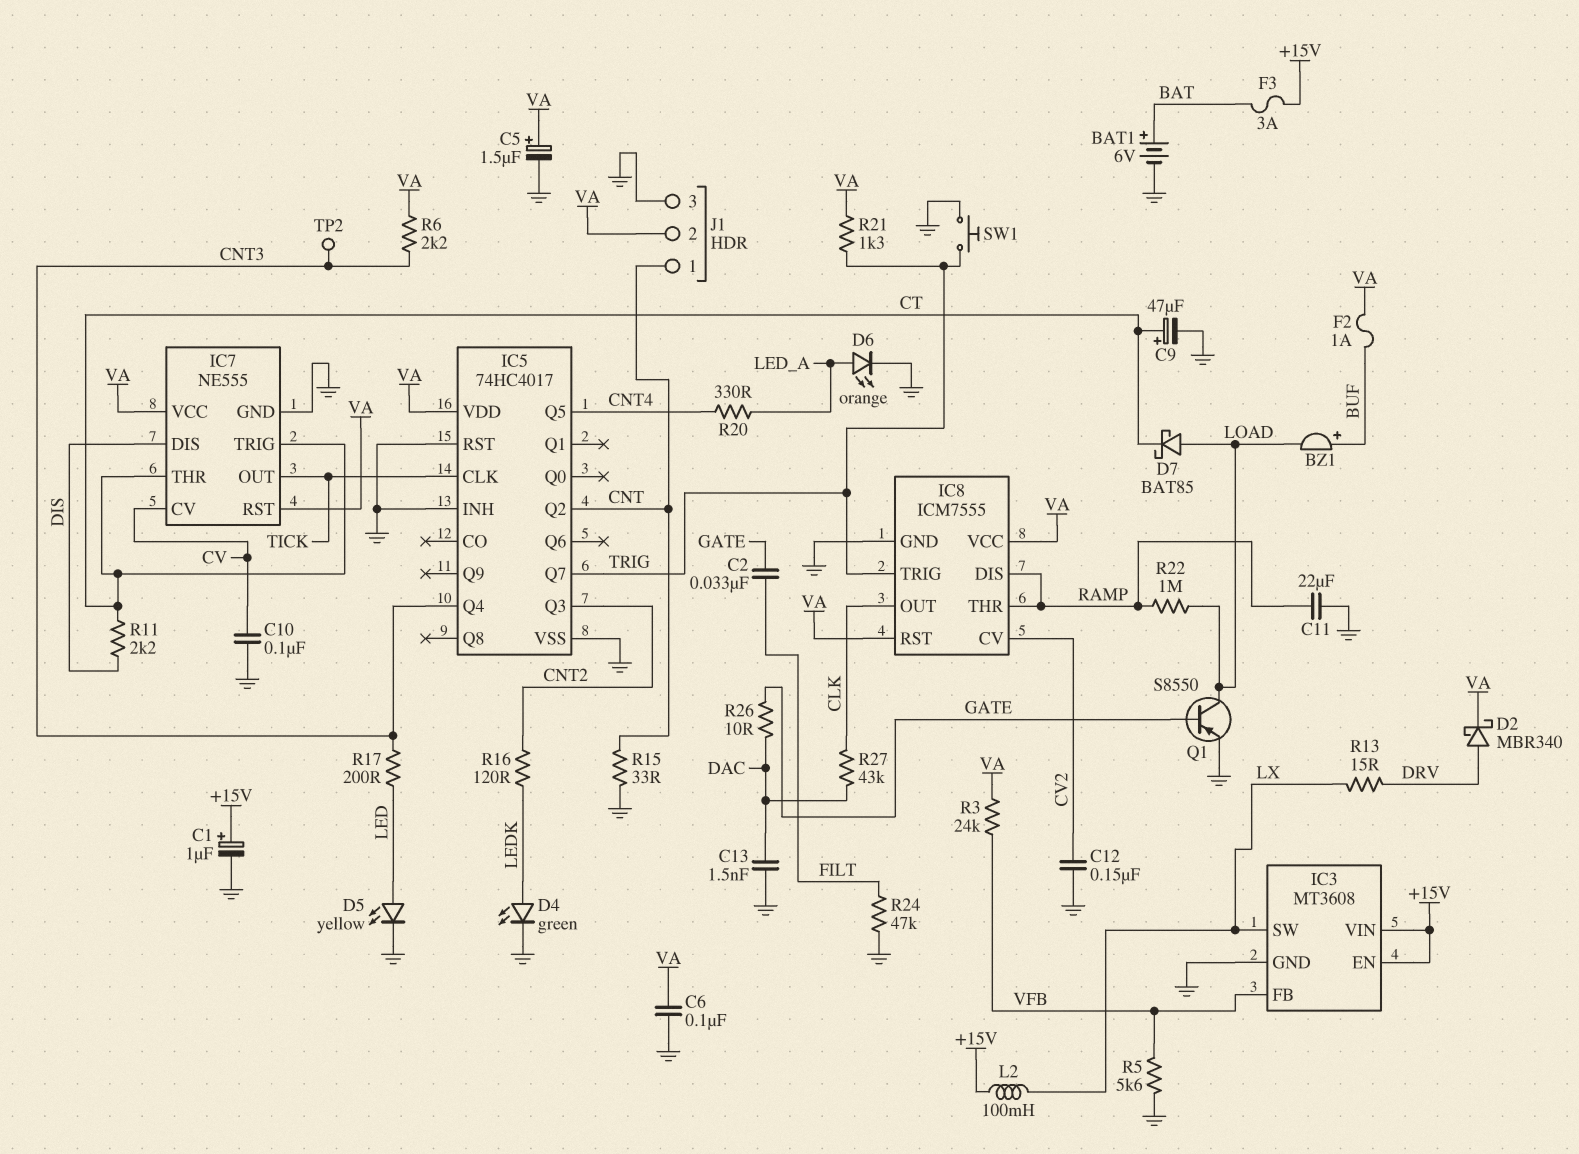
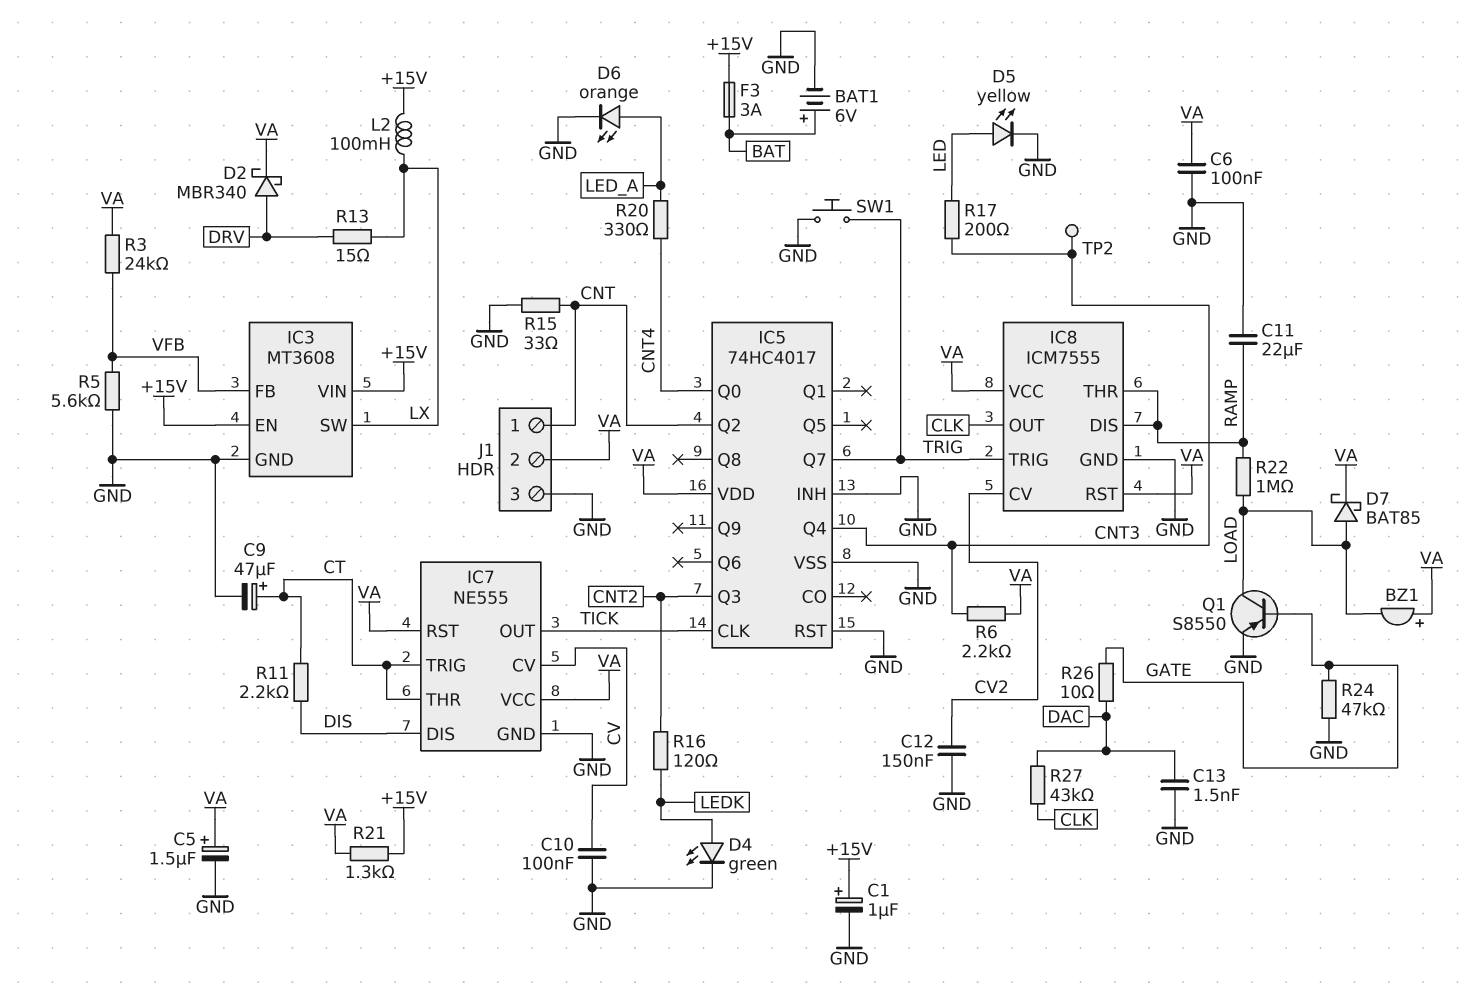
BZ1: buzzer (plus BUF, minus LOAD) -> buzzer (plus VA, minus LOAD)
C2: 33nF (FILT, GATE) -> none
D7: schottky BAT85 (A LOAD, K CT) -> schottky BAT85 (A LOAD, K VA)
F2: 1A (BUF, VA) -> none
IC5 pin Q0: none -> CNT4
IC5 pin Q5: CNT4 -> none
R21: 1.3k (TRIG, VA) -> 1.3k (+15V, VA)
R24: 47k (FILT, GND) -> 47k (GATE, GND)

